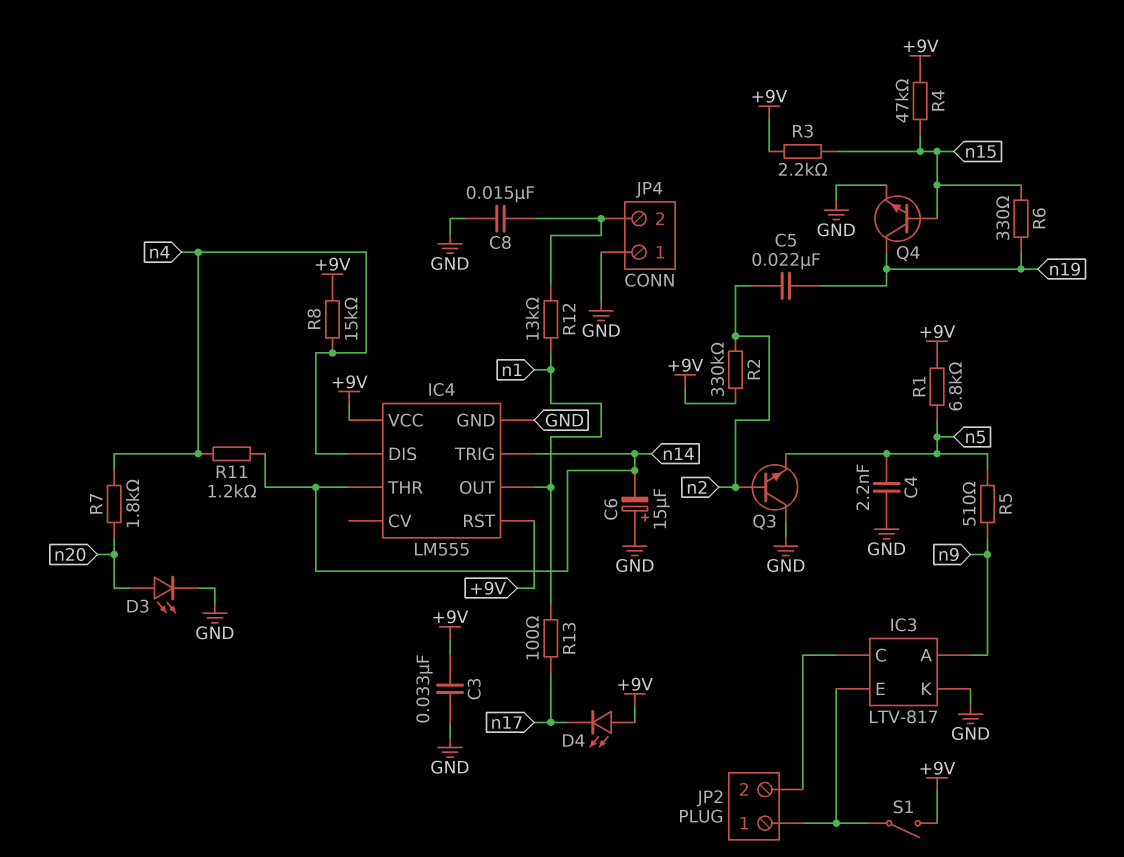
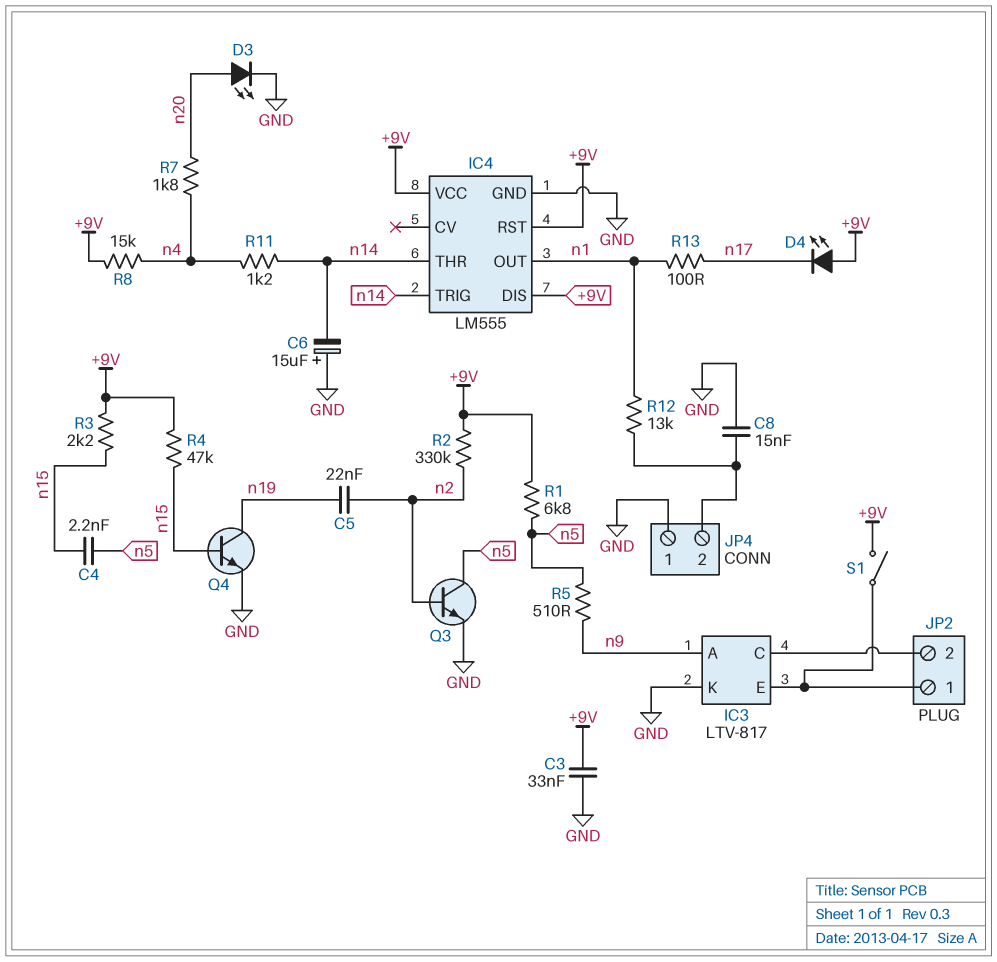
C4: 2.2nF (GND, n5) -> 2.2nF (n5, n15)
IC4 pin DIS: n4 -> +9V
Q3: NPN (B n2, C GND, E n5) -> NPN (B n2, C n5, E GND)
R6: 330 (n15, n19) -> none

